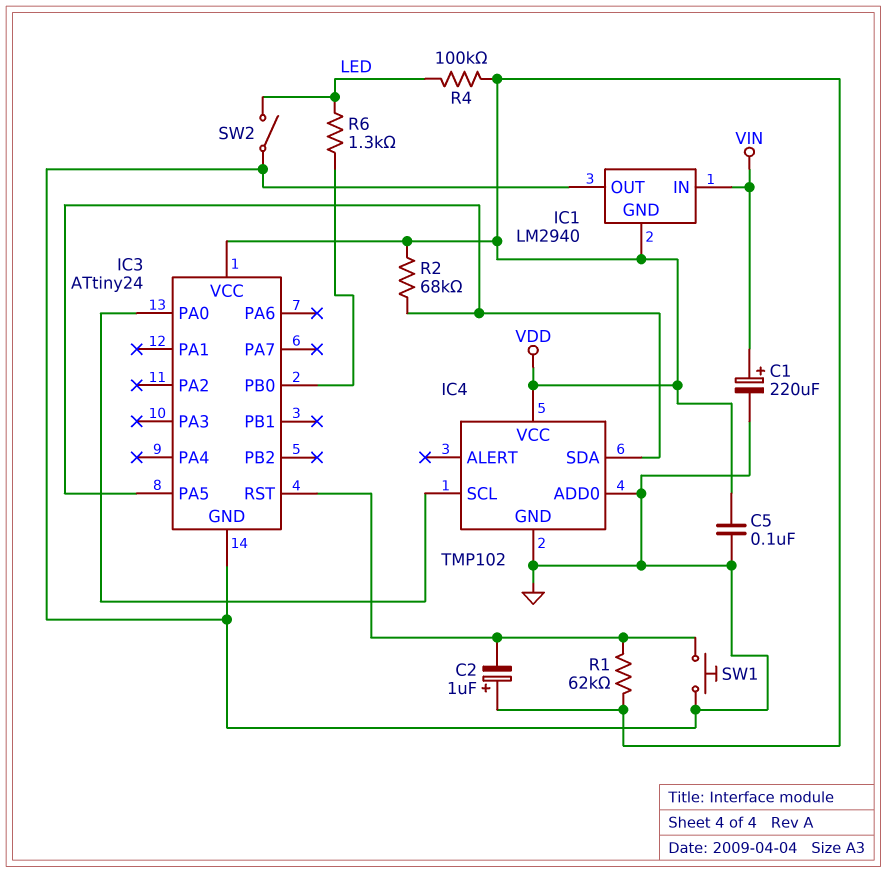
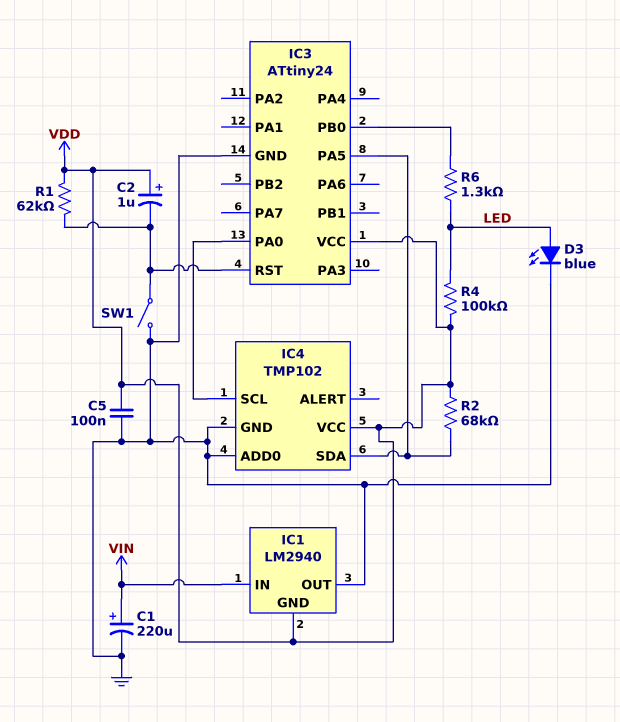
D3: none -> LED blue (A LED, K GND)
SW1: button (GND, IC3/RST) -> switch (GND, IC3/RST)
SW2: switch (GND, LED) -> none

